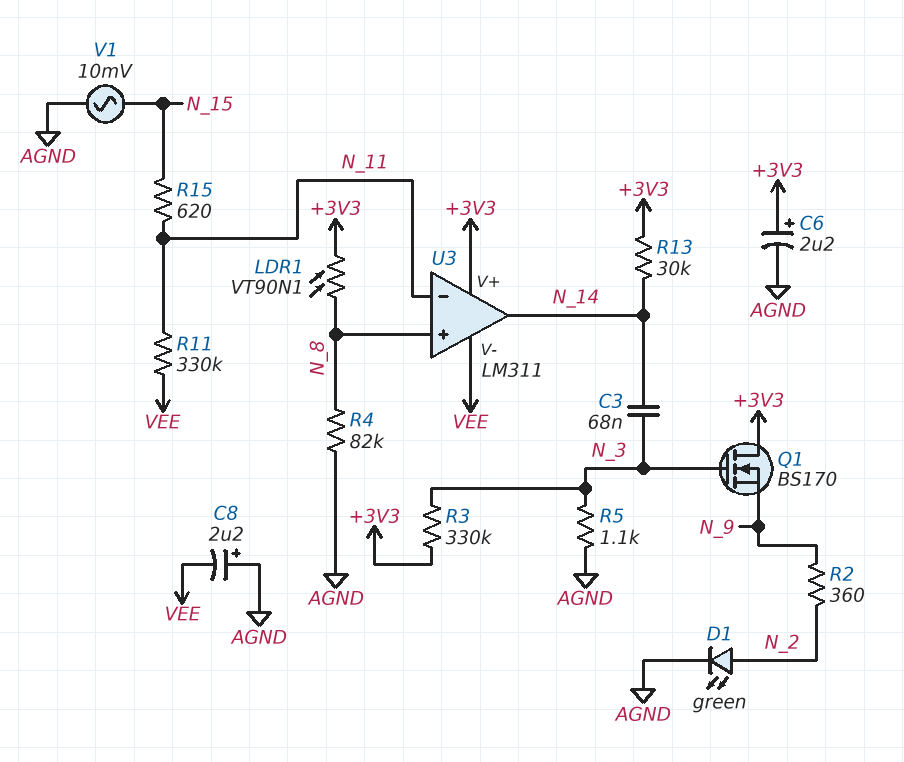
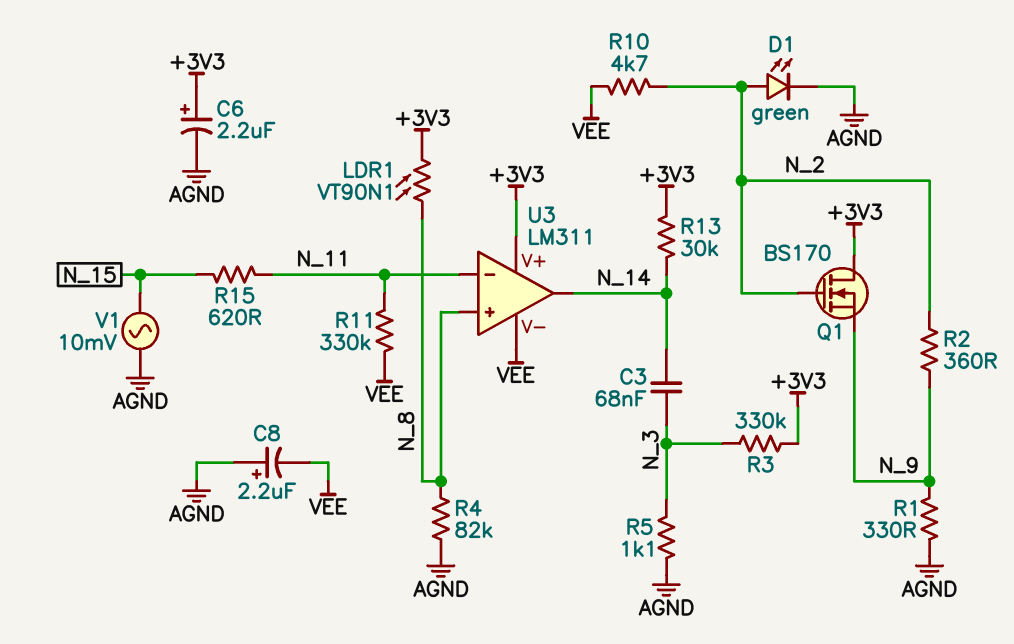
Q1: NMOS BS170 (G N_3, D +3V3, S N_9) -> NMOS BS170 (G N_2, D +3V3, S N_9)
R1: none -> 330 (AGND, N_9)
R10: none -> 4.7k (N_2, VEE)

